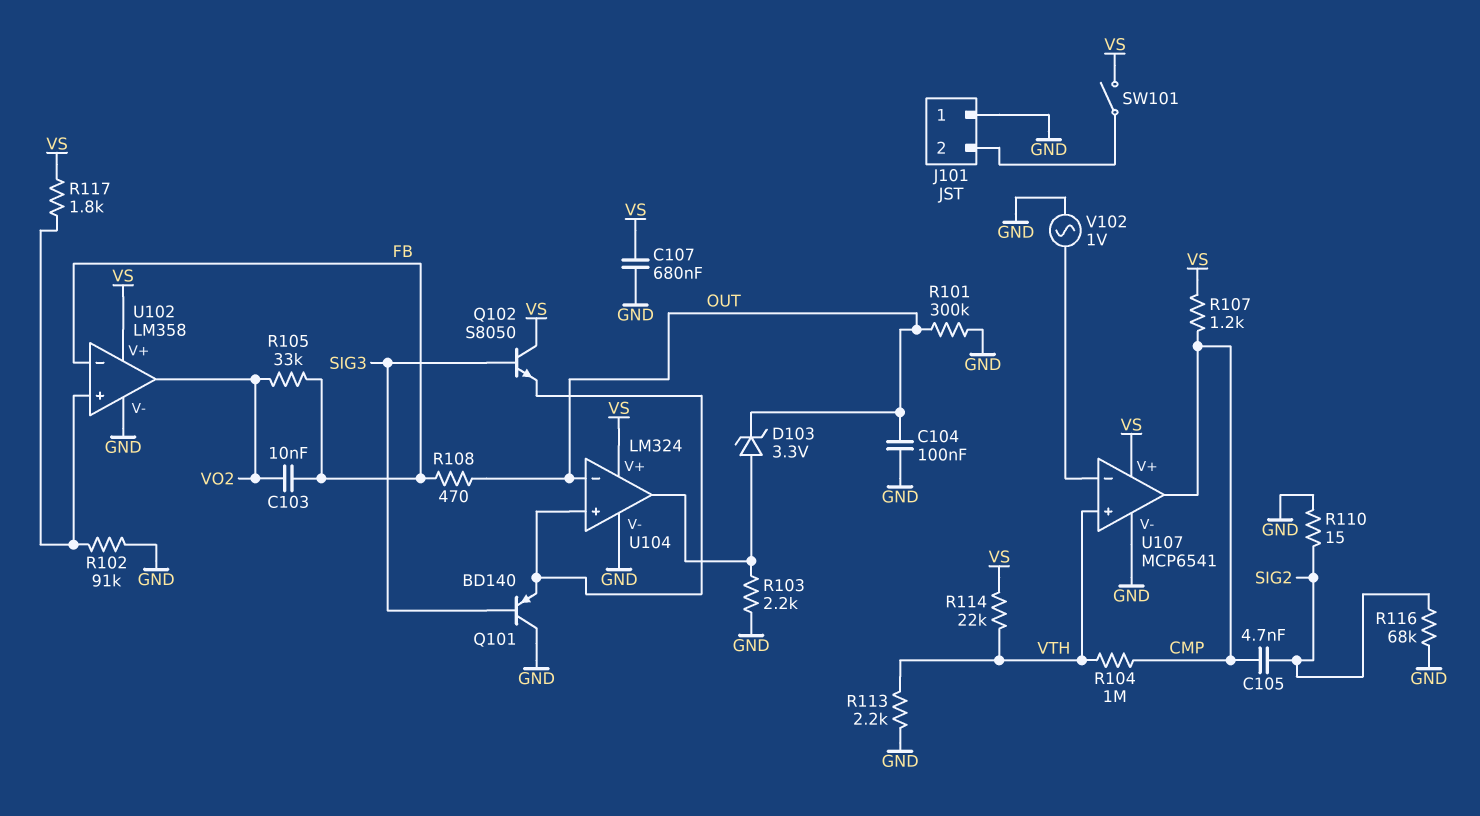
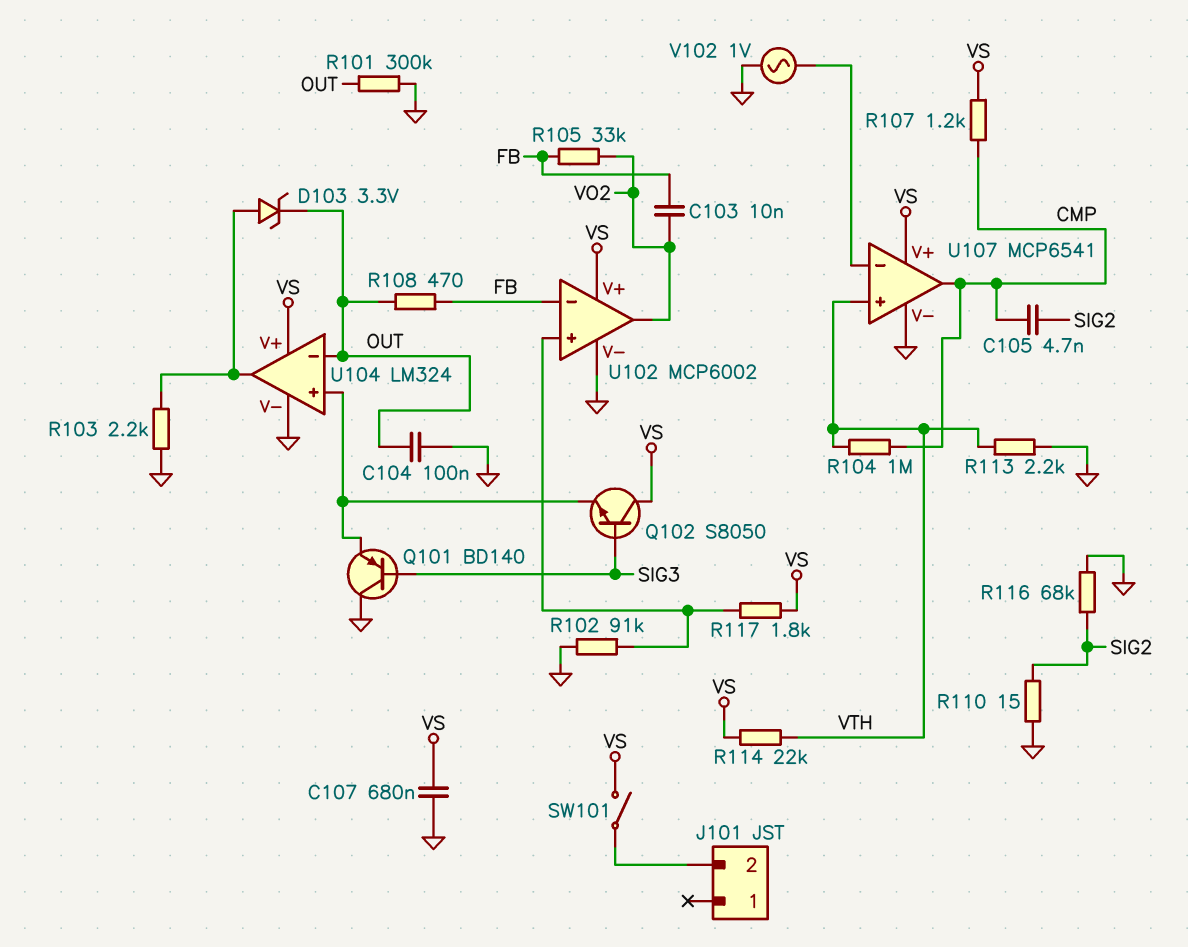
J101 pin 1: GND -> none
U102: LM358 -> MCP6002

